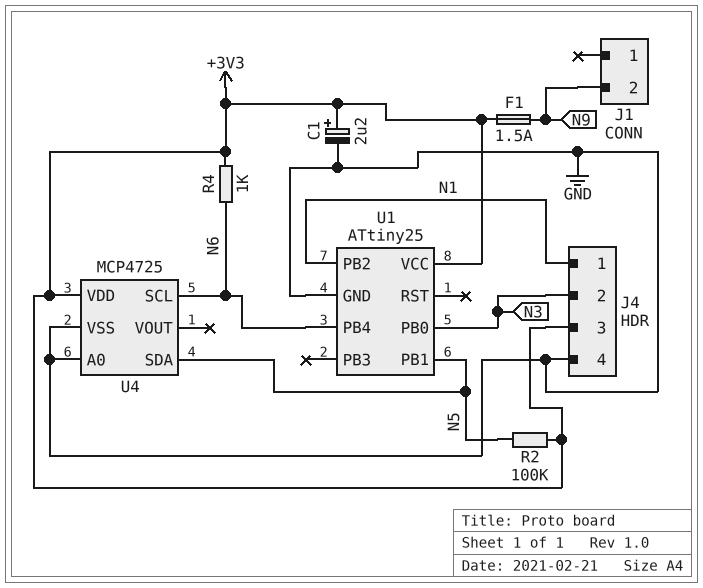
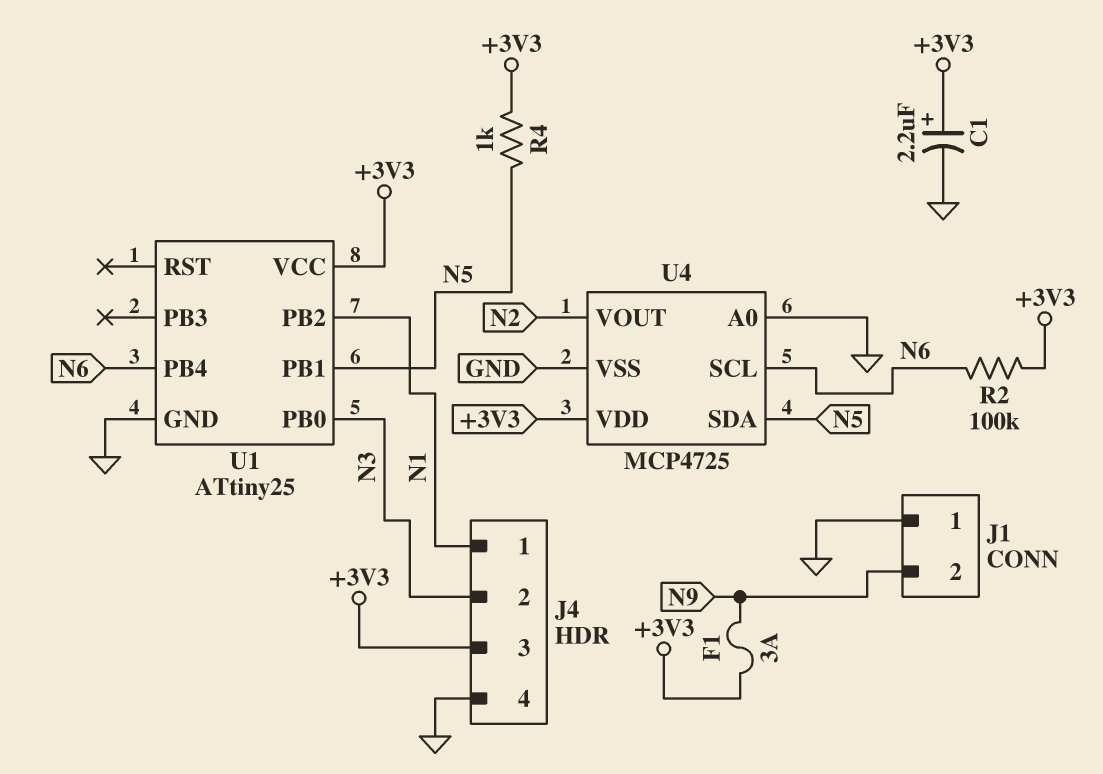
F1: 1.5A (+3V3, N9) -> 3A (+3V3, N9)
J1 pin 1: none -> GND
R2: 100k (+3V3, N5) -> 100k (+3V3, N6)
R4: 1k (+3V3, N6) -> 1k (+3V3, N5)
U4 pin VOUT: none -> N2

